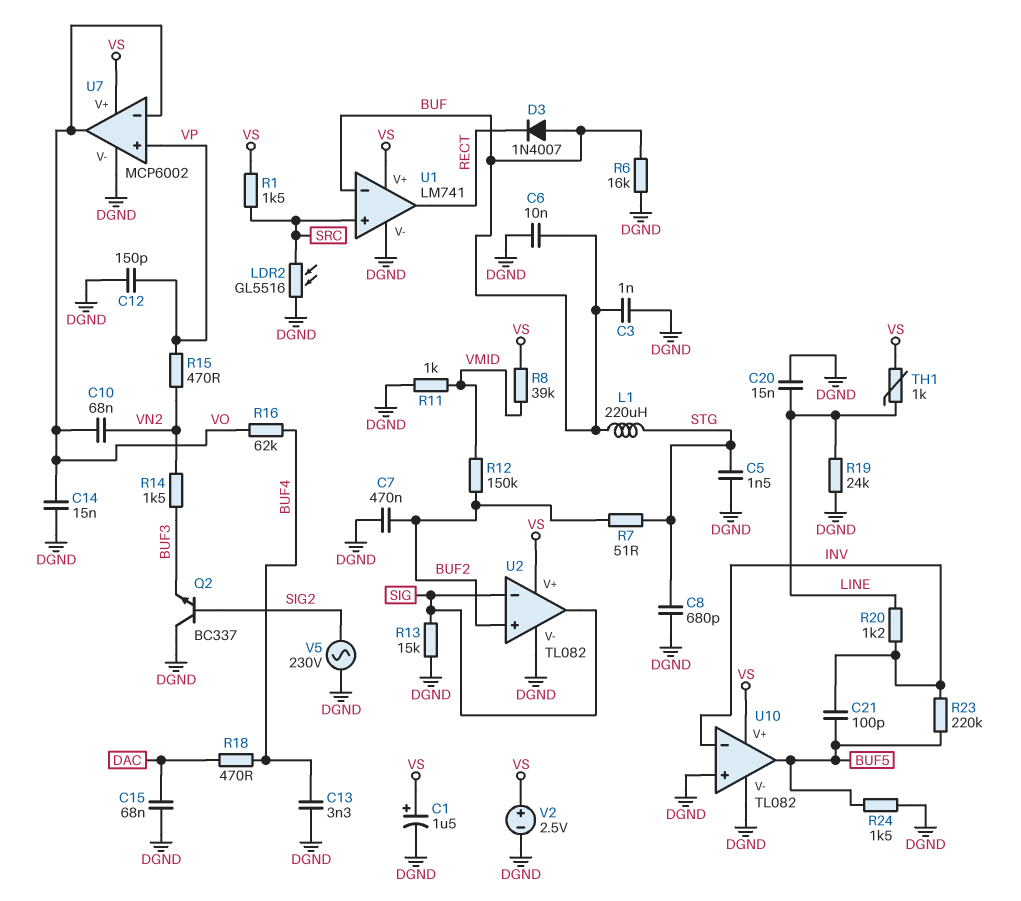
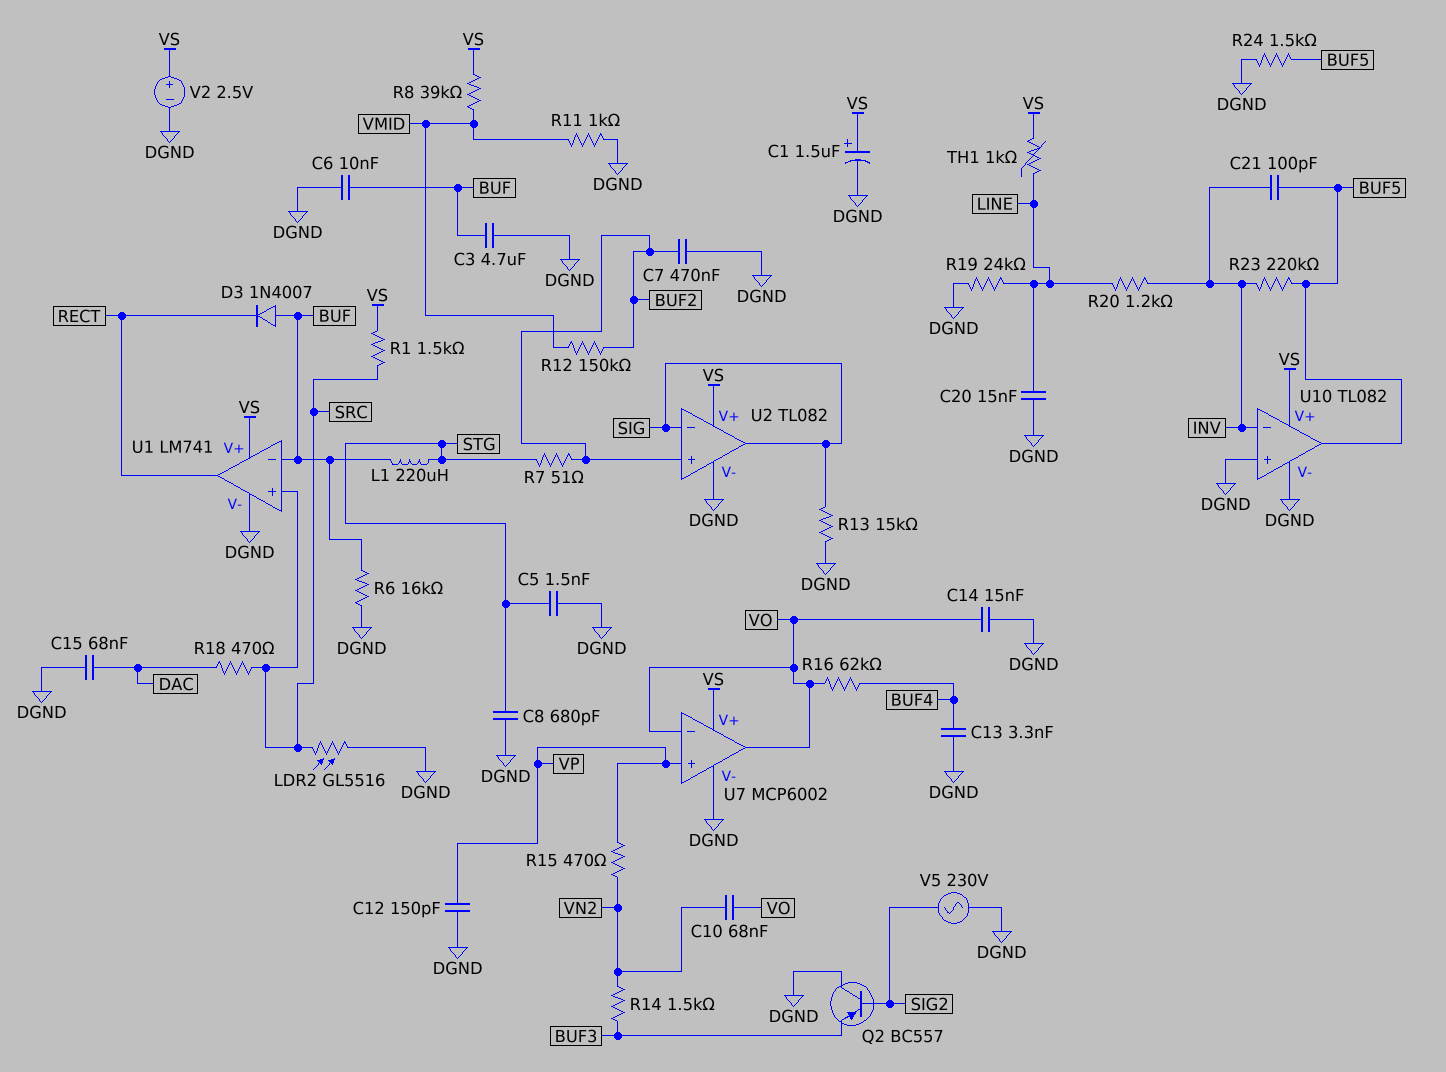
C3: 1nF (BUF, DGND) -> 4.7uF (BUF, DGND)
Q2: NPN BC337 (B SIG2, C DGND, E BUF3) -> PNP BC557 (B SIG2, C DGND, E BUF3)
R18: 470 (BUF4, DAC) -> 470 (DAC, SRC)

